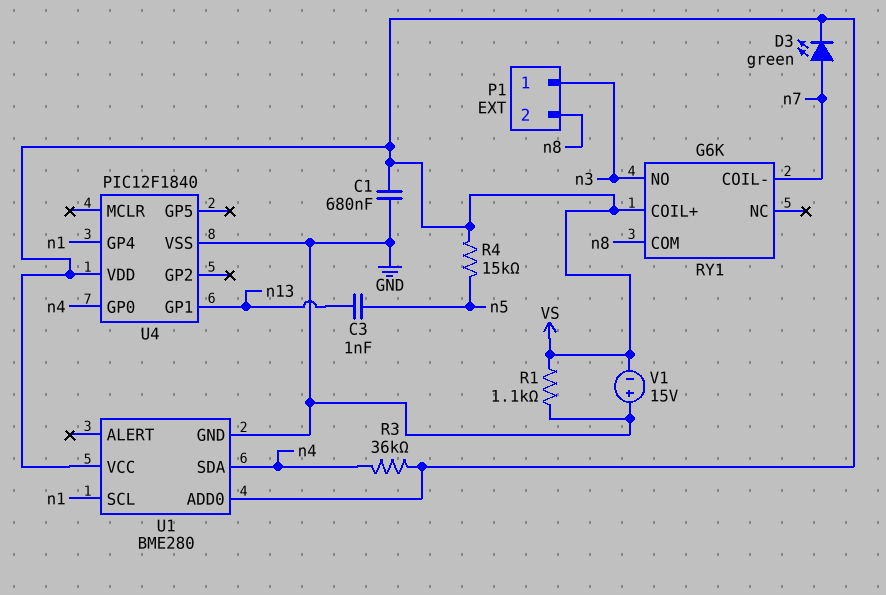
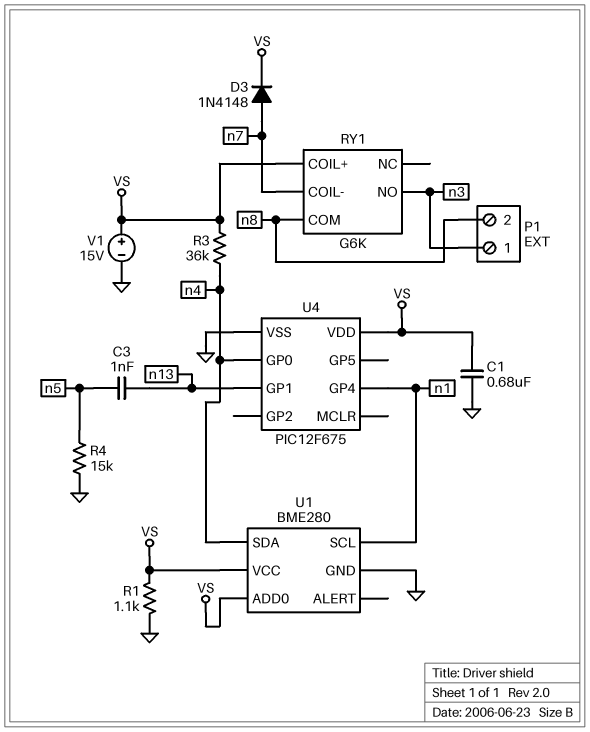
D3: LED green (A n7, K VS) -> diode 1N4148 (A n7, K VS)
R4: 15k (VS, n5) -> 15k (GND, n5)
U4: PIC12F1840 -> PIC12F675
V1: 15V (plus GND, minus VS) -> 15V (plus VS, minus GND)

